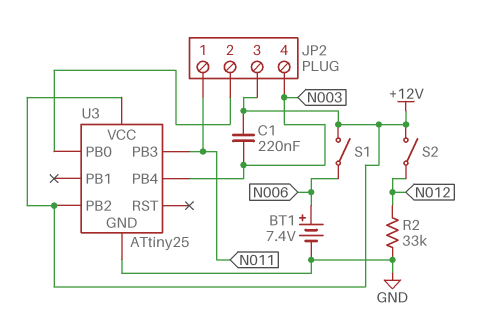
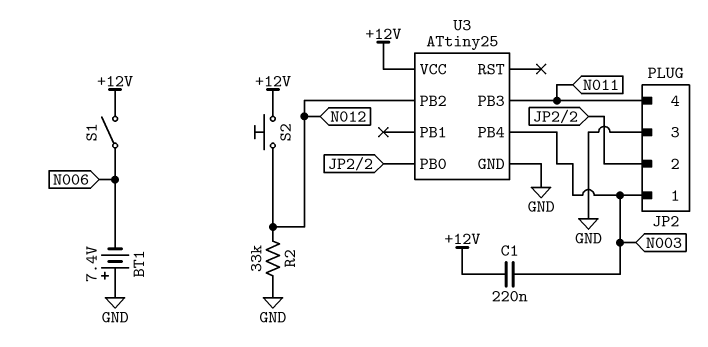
BT1: 7.4V (plus N006, minus GND) -> 7.4V (plus GND, minus N006)
JP2 pin 1: N011 -> N003
JP2 pin 3: +12V -> GND
JP2 pin 4: N003 -> N011
S2: switch (+12V, N012) -> button (+12V, N012)
U3 pin PB2: +12V -> N012

